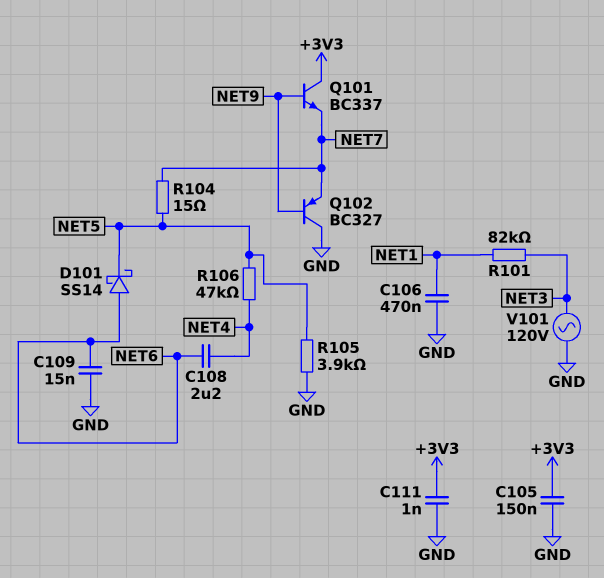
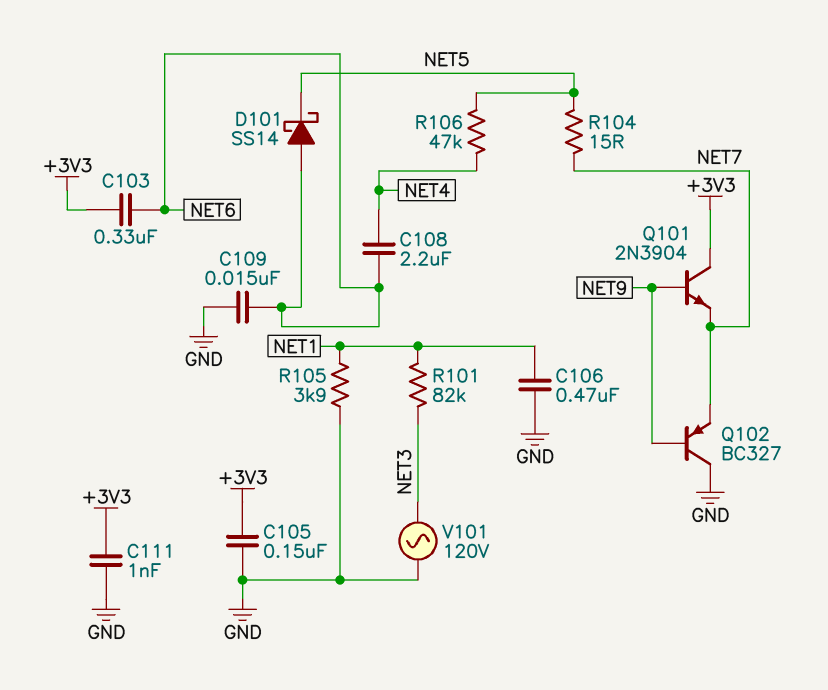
C103: none -> 330nF (+3V3, NET6)
Q101: NPN BC337 (B NET9, C +3V3, E NET7) -> NPN 2N3904 (B NET9, C +3V3, E NET7)
R105: 3.9k (GND, NET5) -> 3.9k (GND, NET1)

